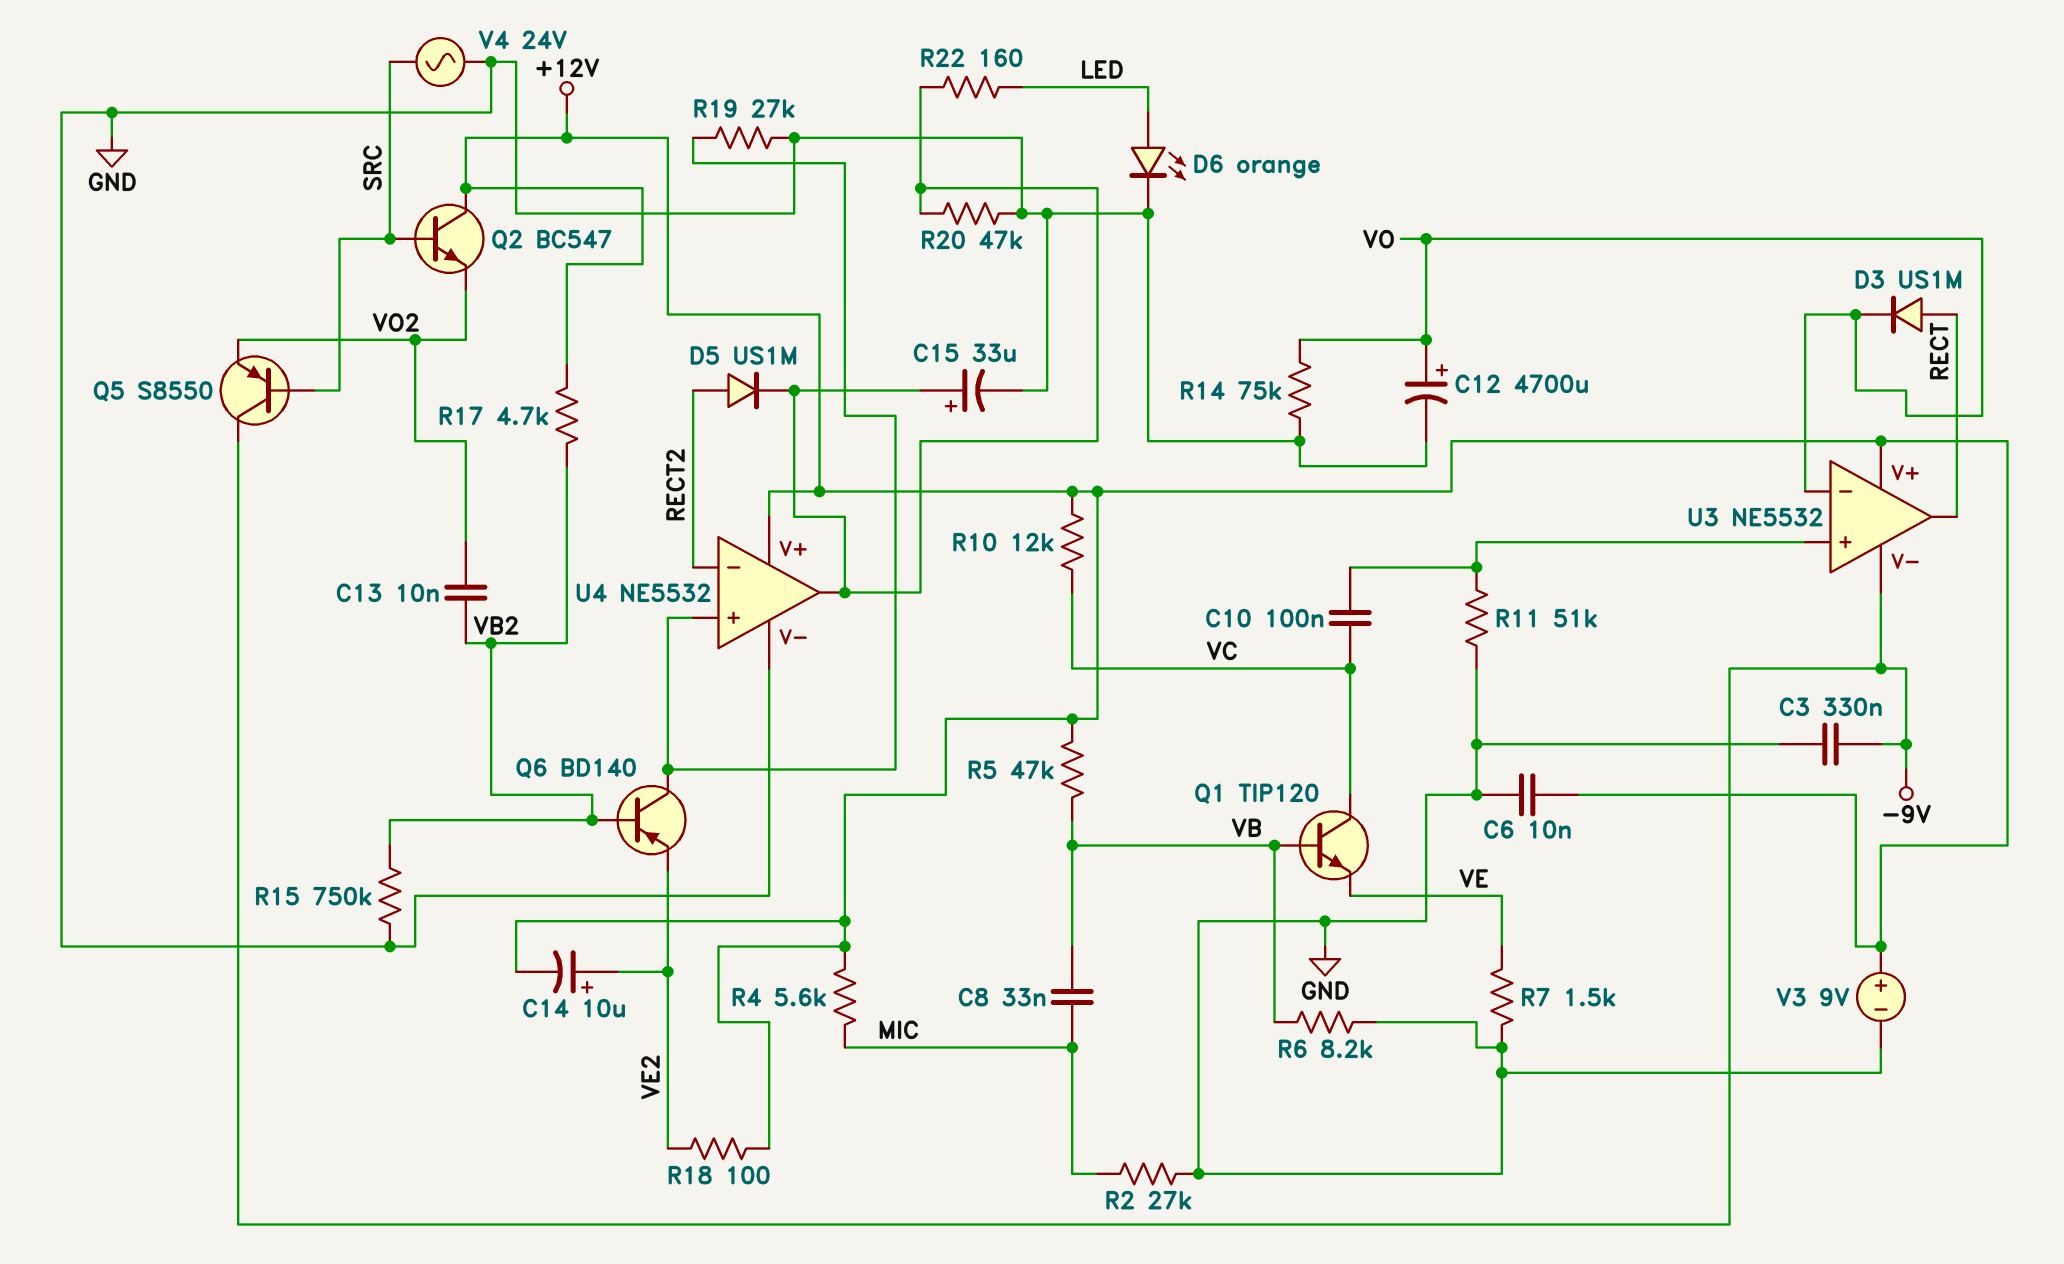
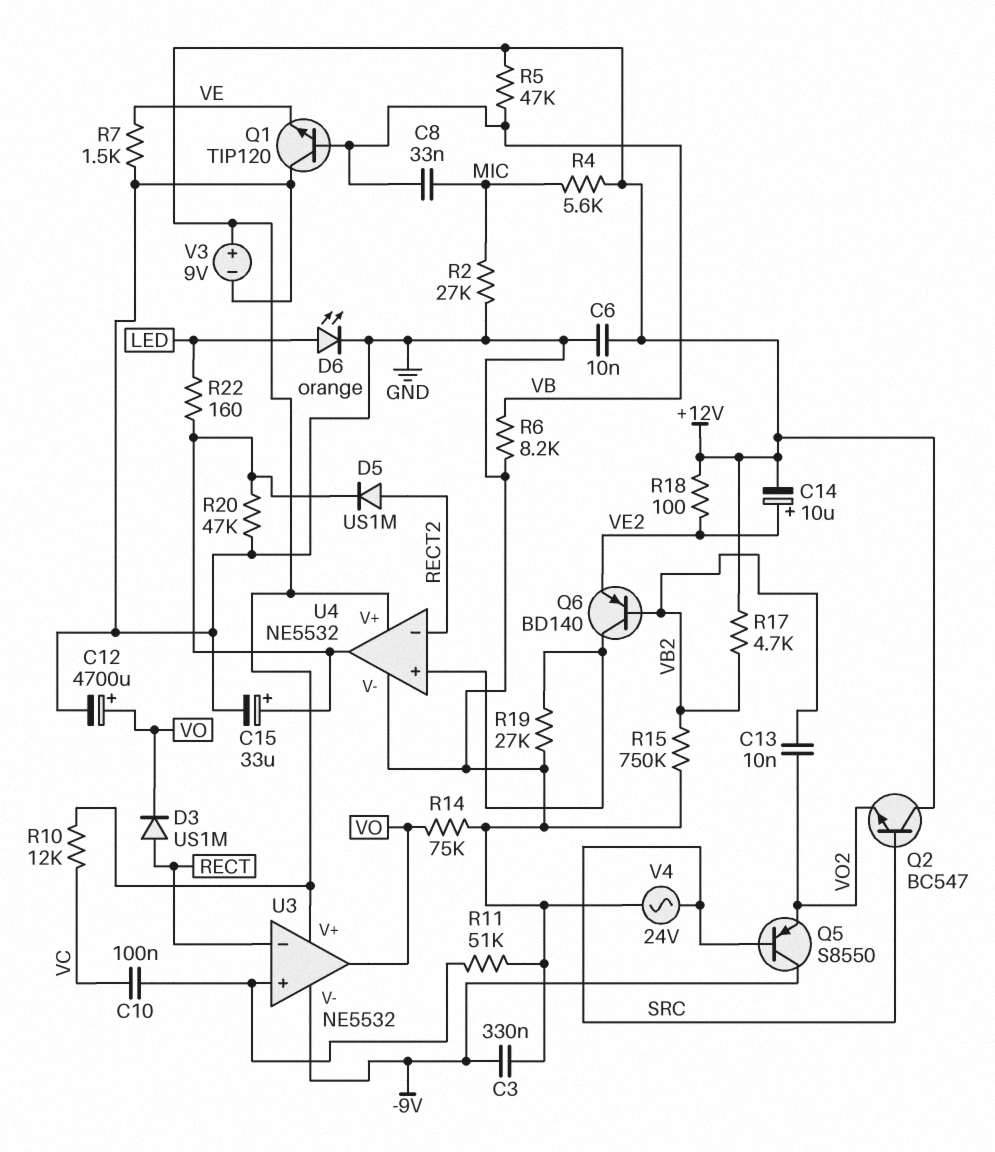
Q1: NPN TIP120 (B VB, C VC, E VE) -> NPN TIP120 (B VB, C GND, E VE)
U3 pin in-: VO -> RECT
U3 pin out: RECT -> VO

